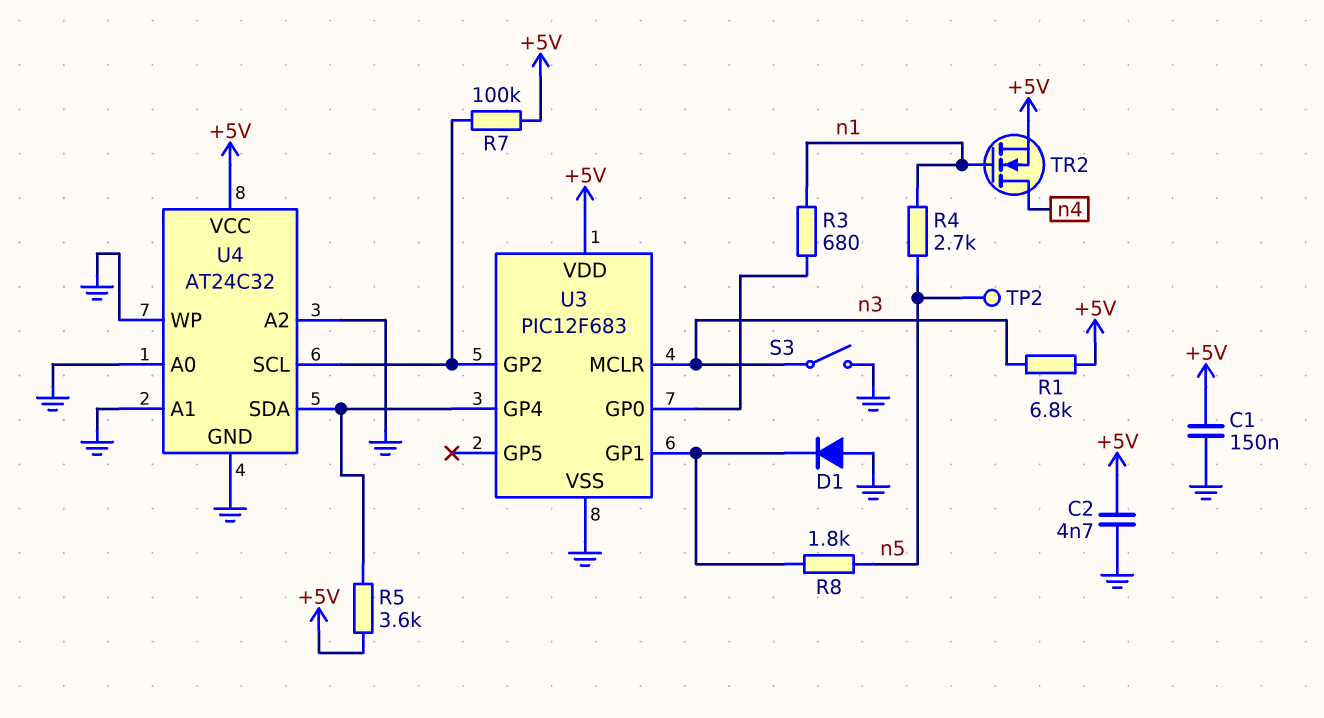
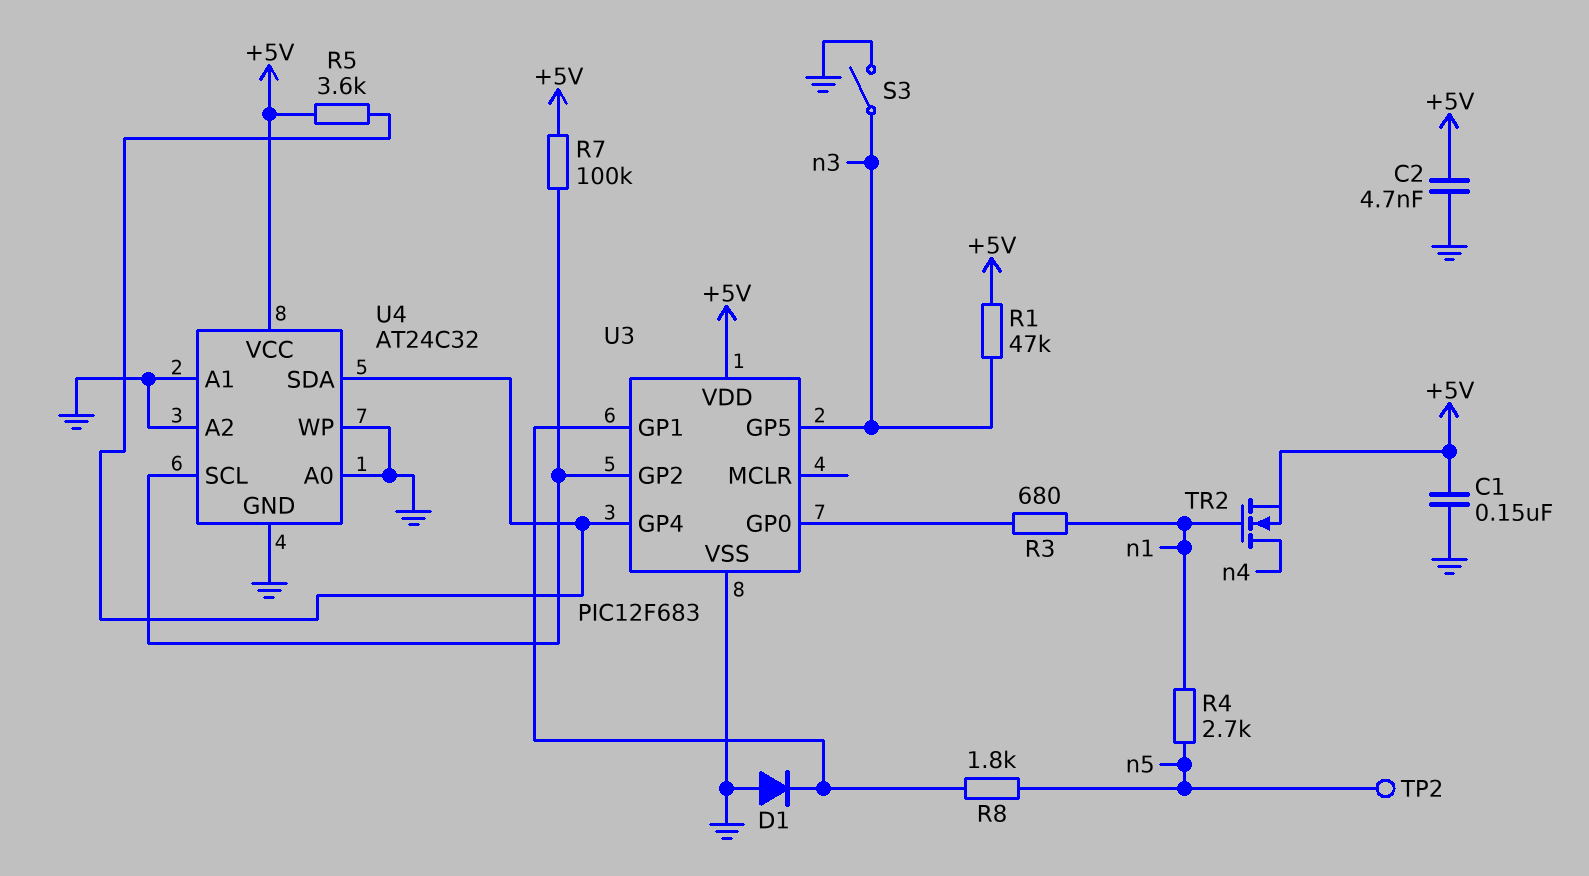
R1: 6.8k (+5V, n3) -> 47k (+5V, n3)
U3 pin GP5: none -> n3
U3 pin MCLR: n3 -> none

